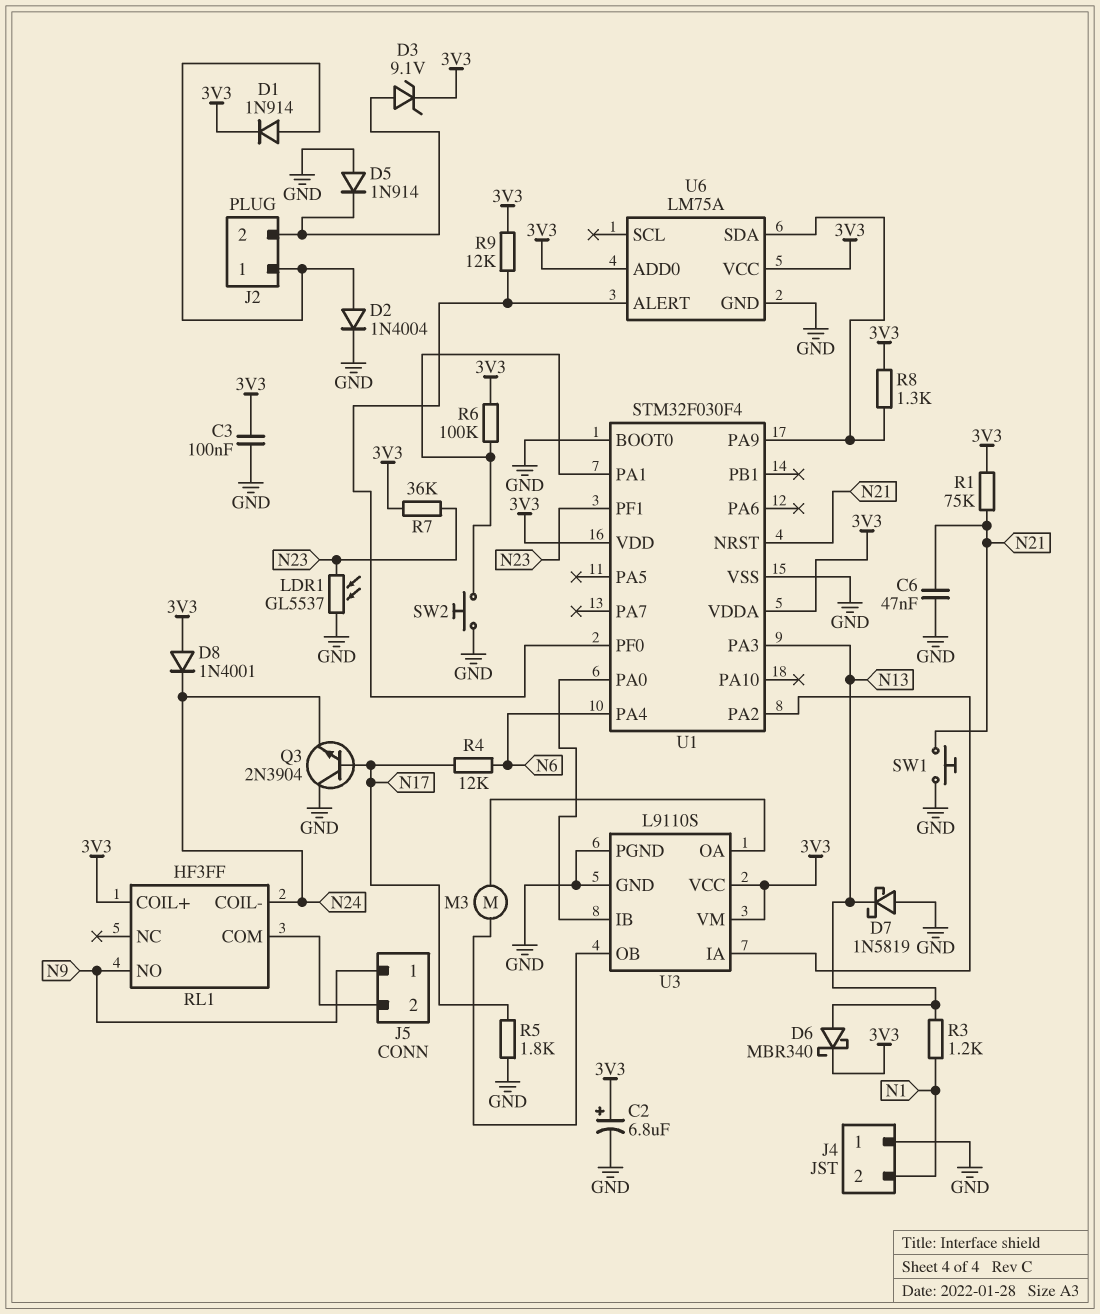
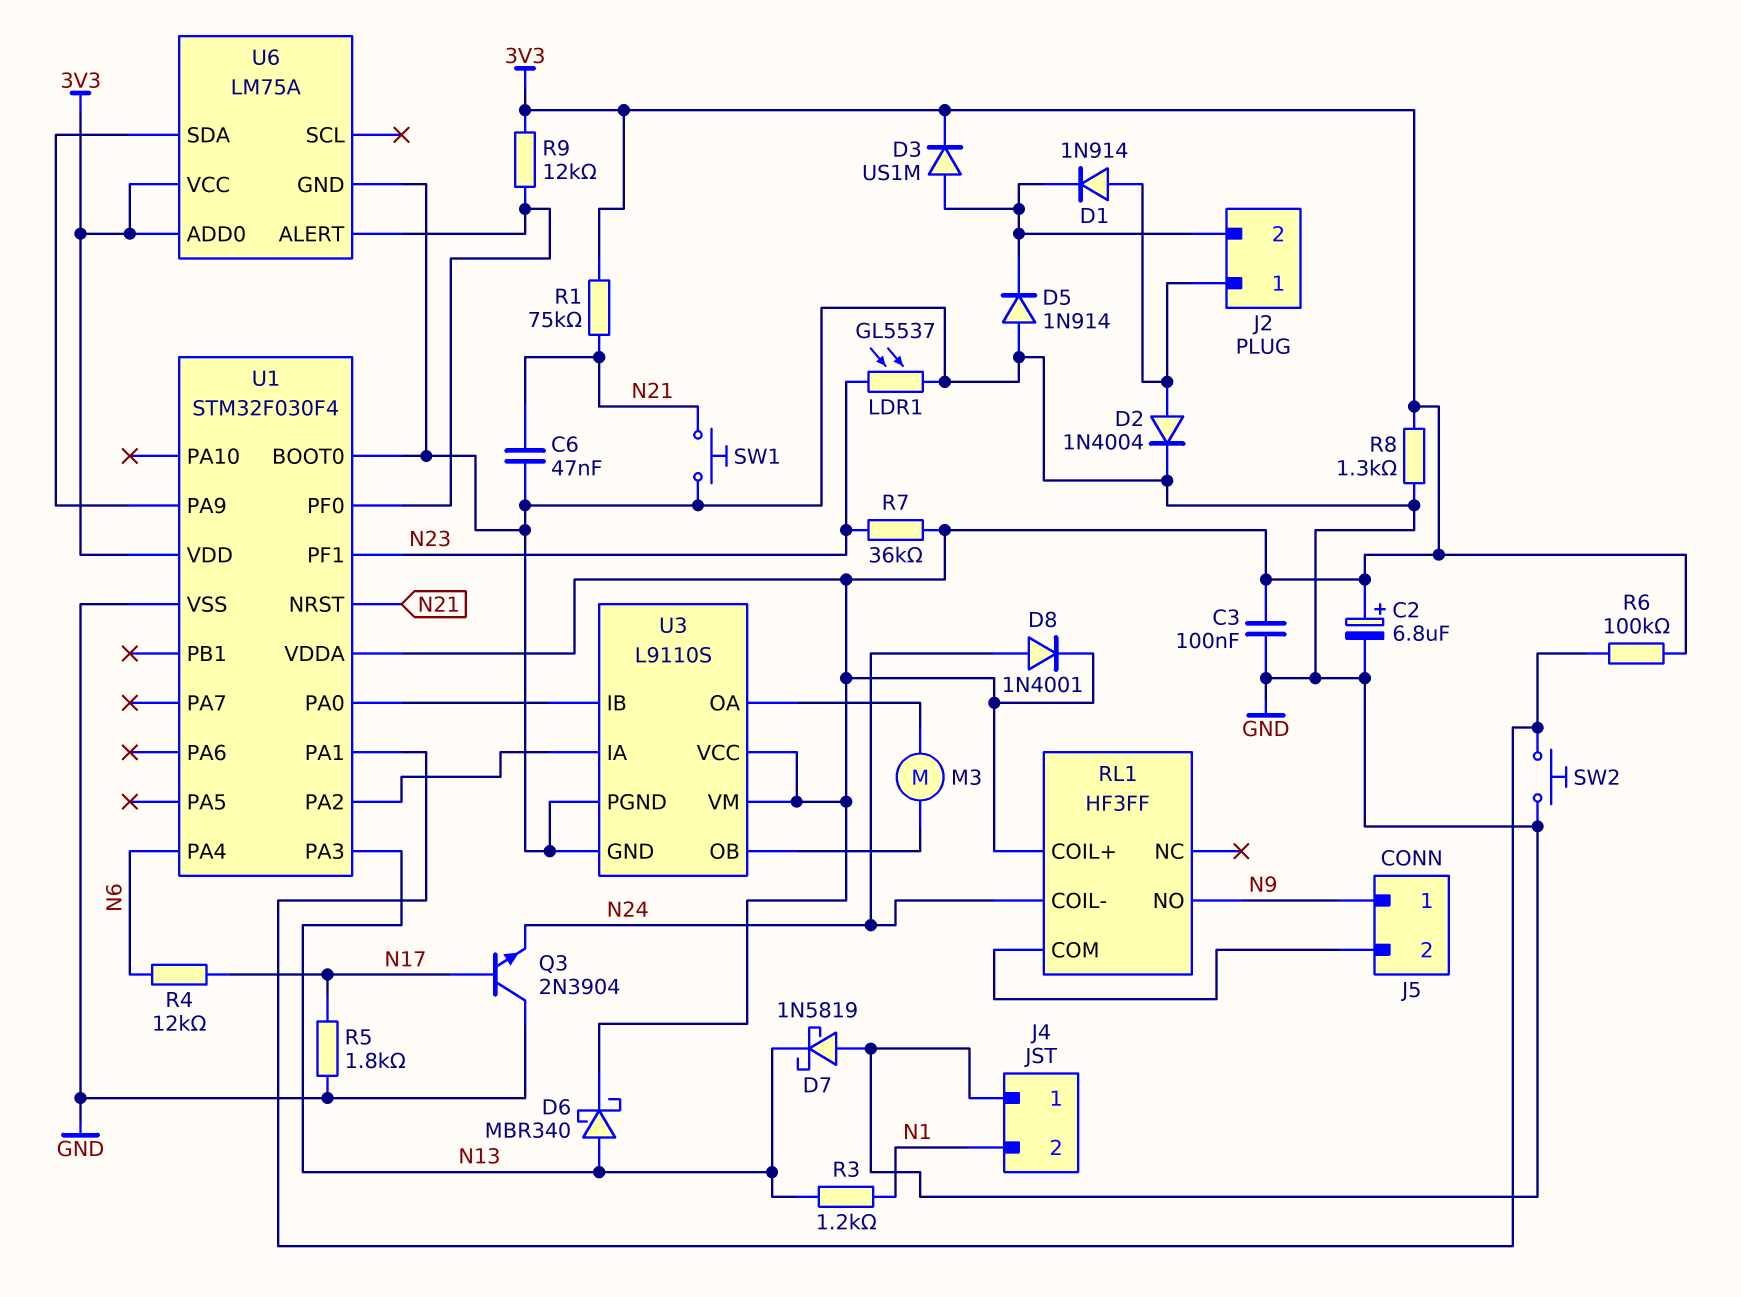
D1: diode 1N914 (A J2/1, K 3V3) -> diode 1N914 (A J2/1, K J2/2)
D3: zener 9.1V (A J2/2, K 3V3) -> diode US1M (A J2/2, K 3V3)
D8: diode 1N4001 (A 3V3, K N24) -> diode 1N4001 (A N24, K 3V3)
R8: 1.3k (3V3, U1/PA9) -> 1.3k (3V3, GND)

